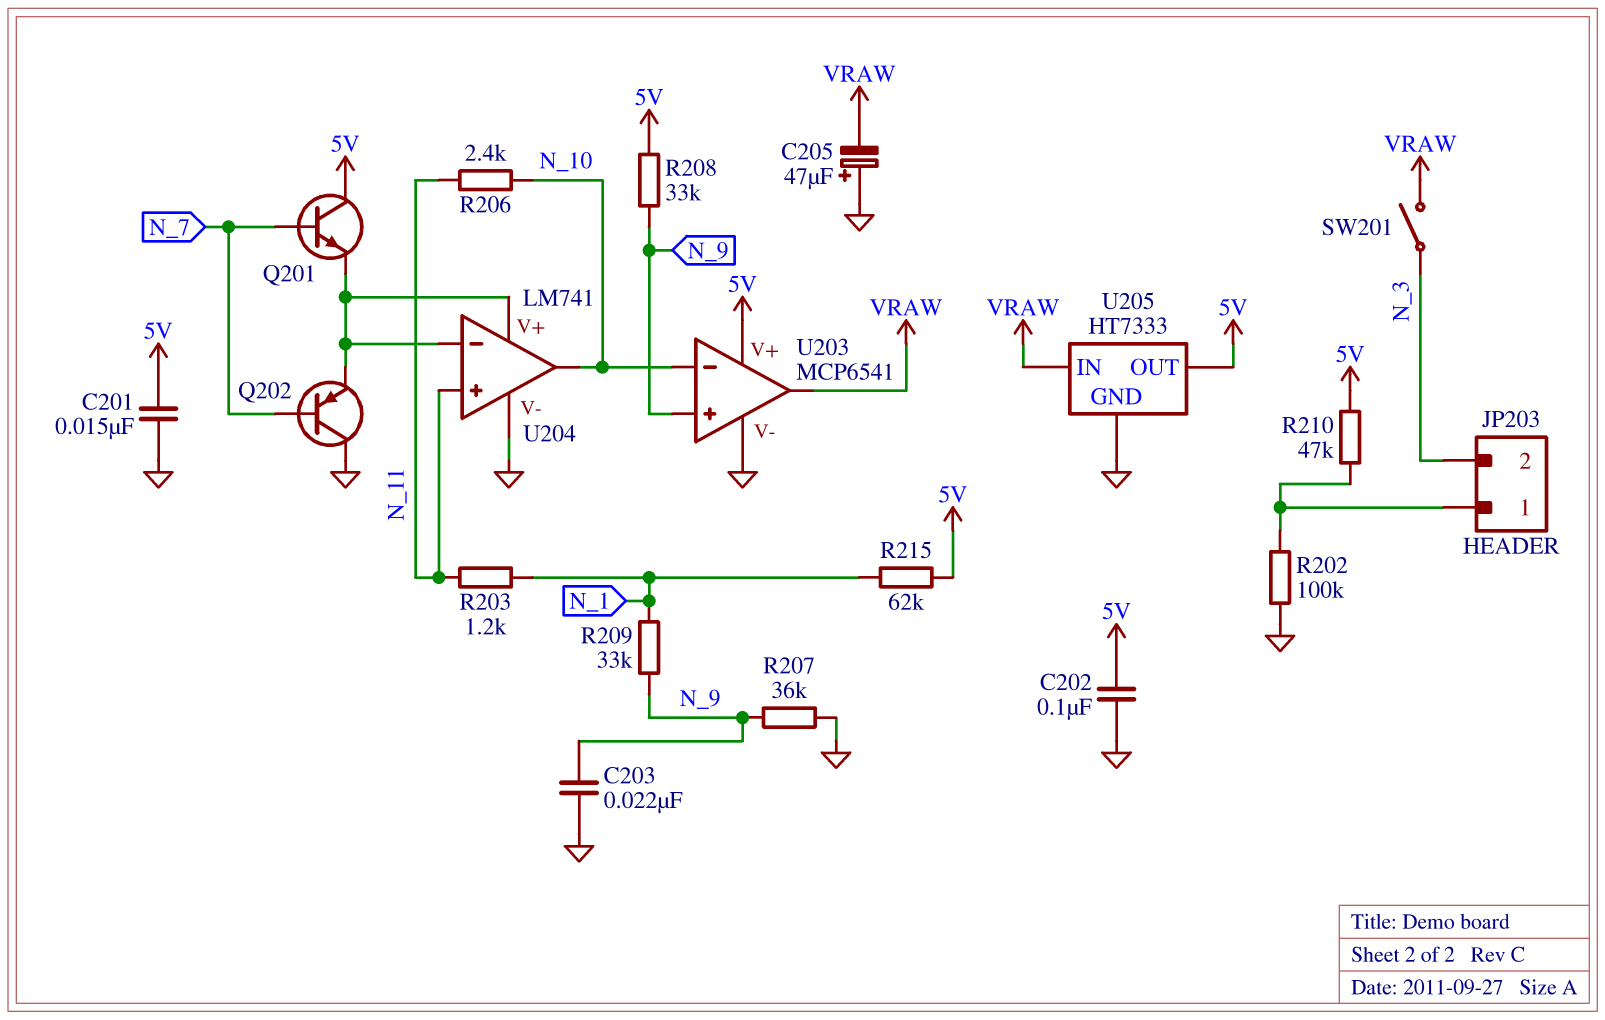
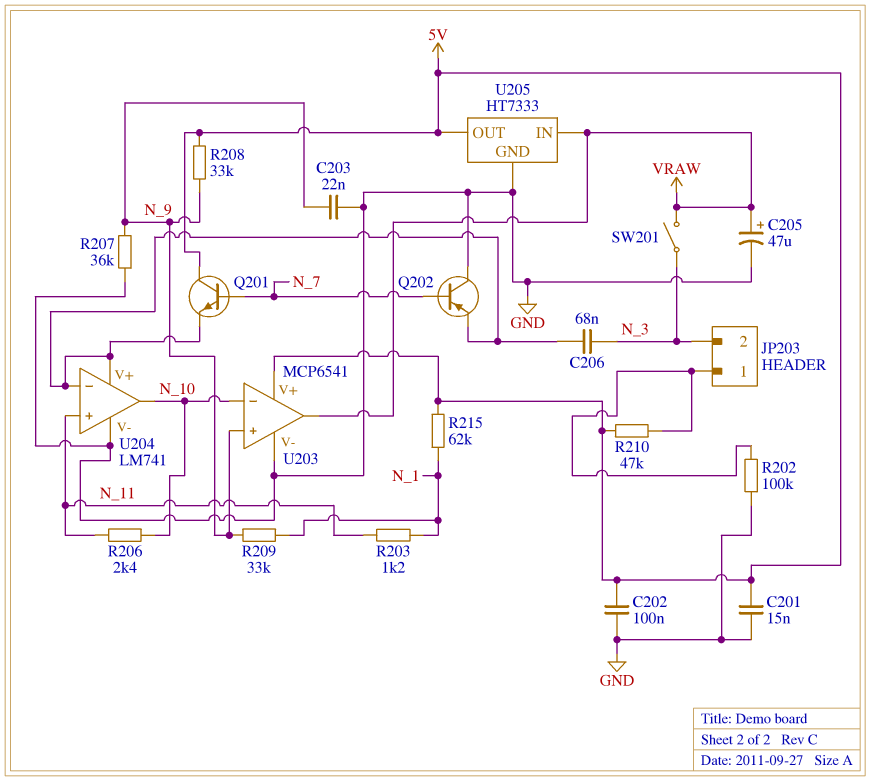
C205: 47uF (plus GND, minus VRAW) -> 47uF (plus VRAW, minus GND)
C206: none -> 68nF (N_3, U204/V+)

